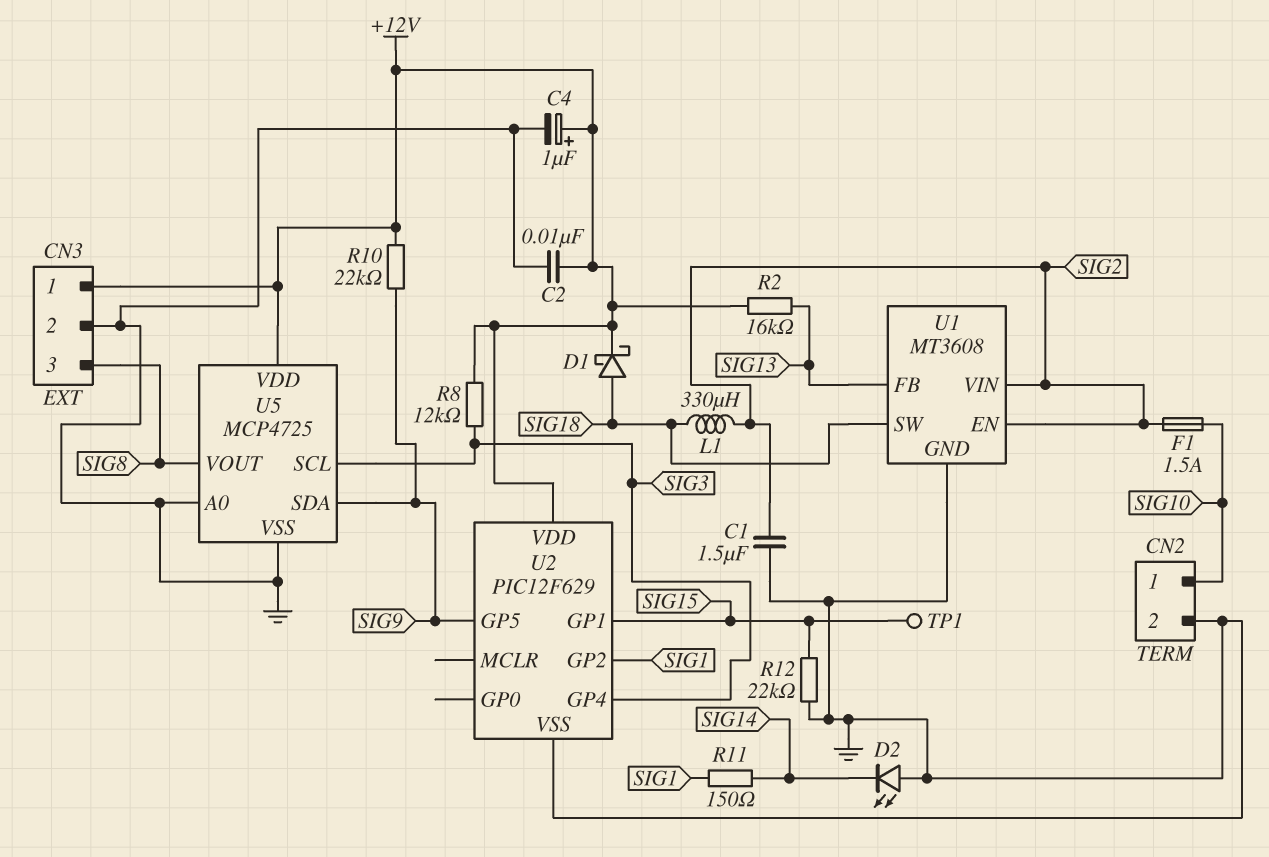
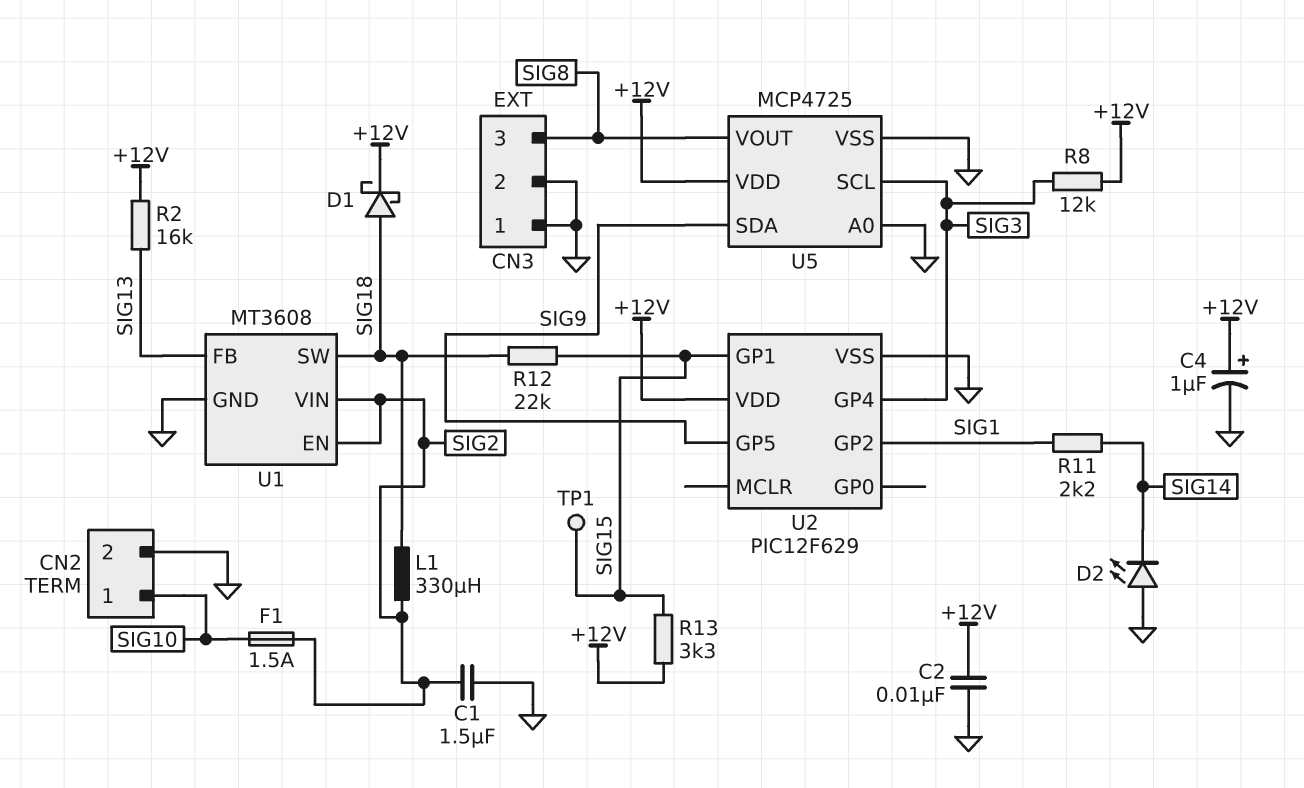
CN3 pin 1: +12V -> GND
R10: 22k (+12V, SIG9) -> none
R11: 150 (SIG1, SIG14) -> 2.2k (SIG1, SIG14)
R12: 22k (GND, SIG15) -> 22k (SIG15, SIG18)
R13: none -> 3.3k (+12V, SIG15)

